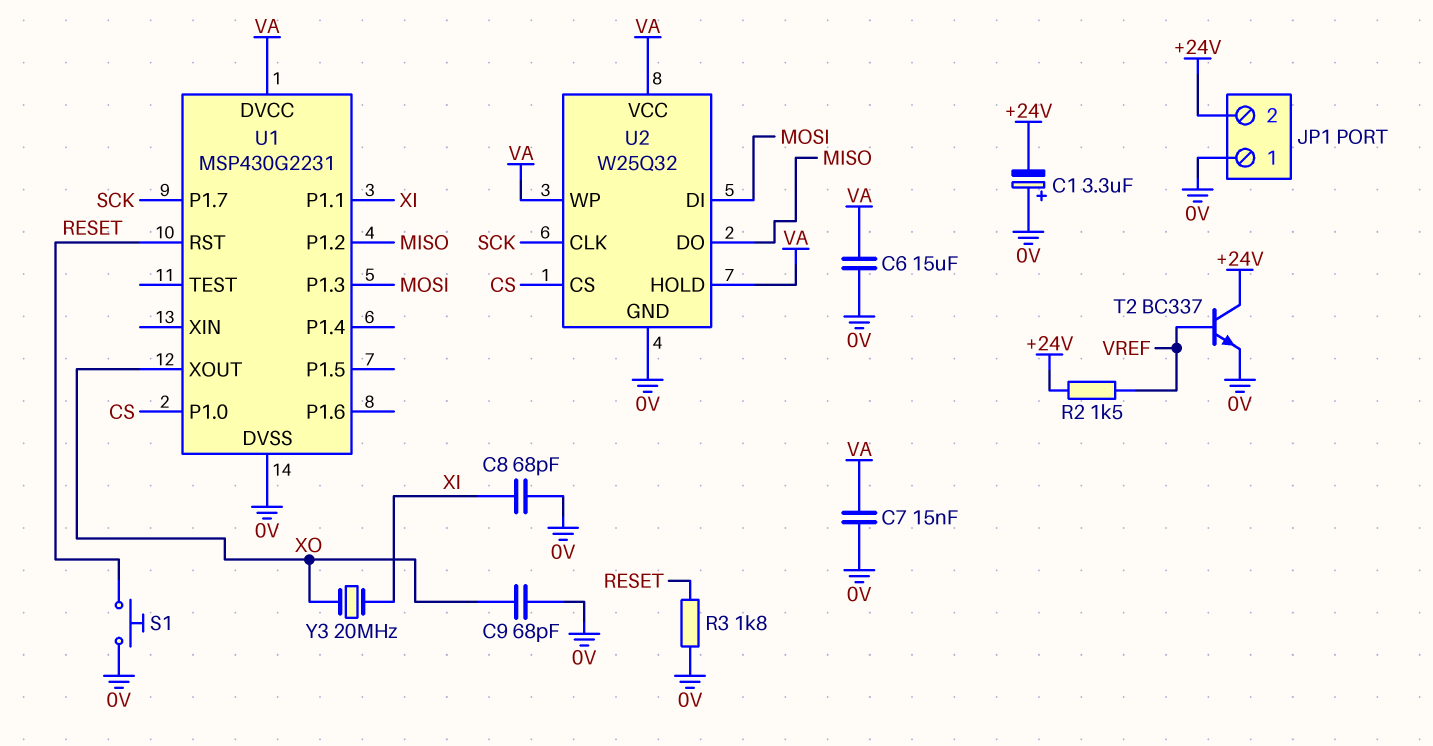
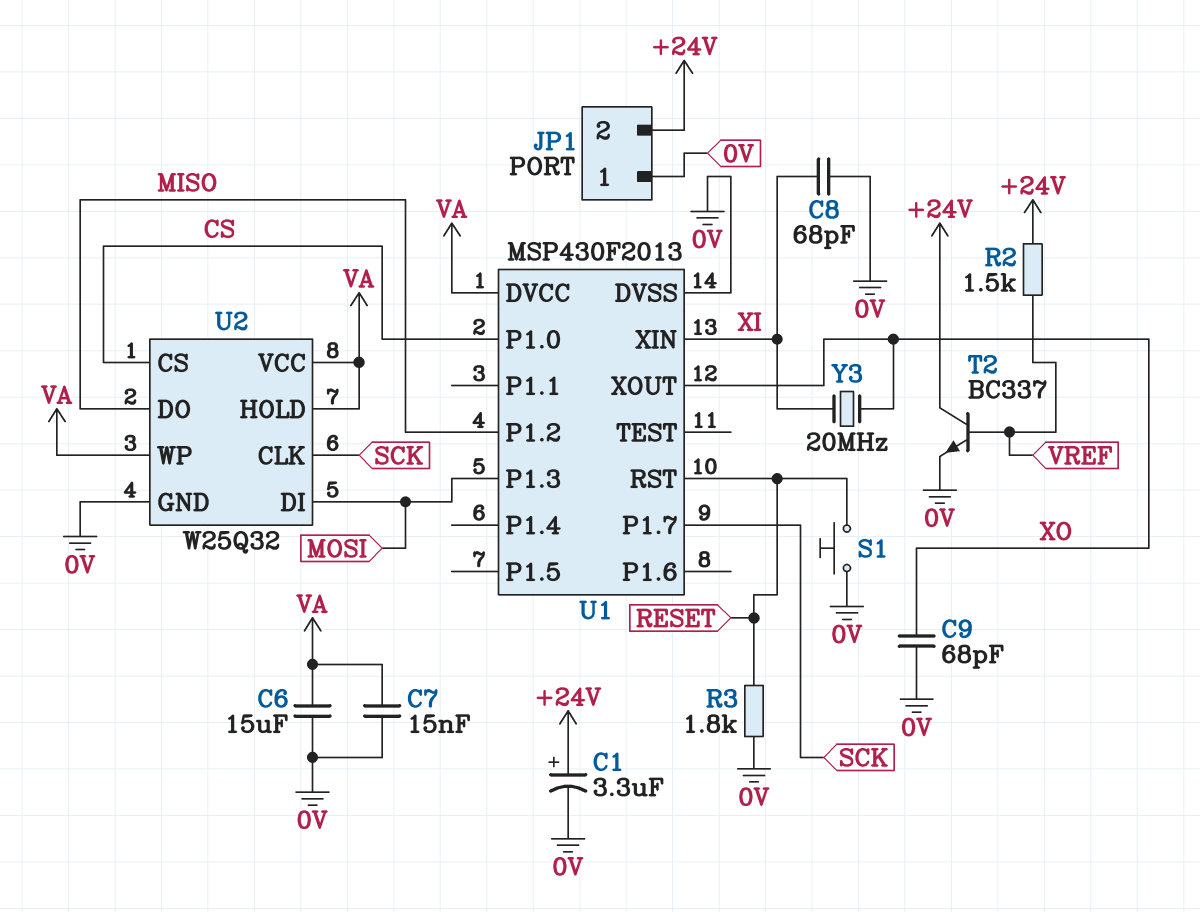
C1: 3.3uF (plus 0V, minus +24V) -> 3.3uF (plus +24V, minus 0V)
U1: MSP430G2231 -> MSP430F2013
U1 pin P1.1: XI -> none
U1 pin XIN: none -> XI

